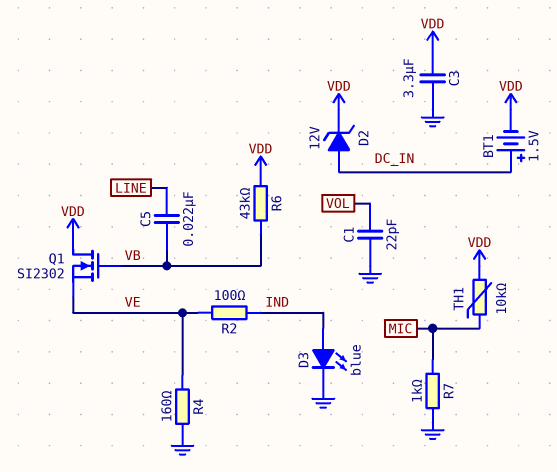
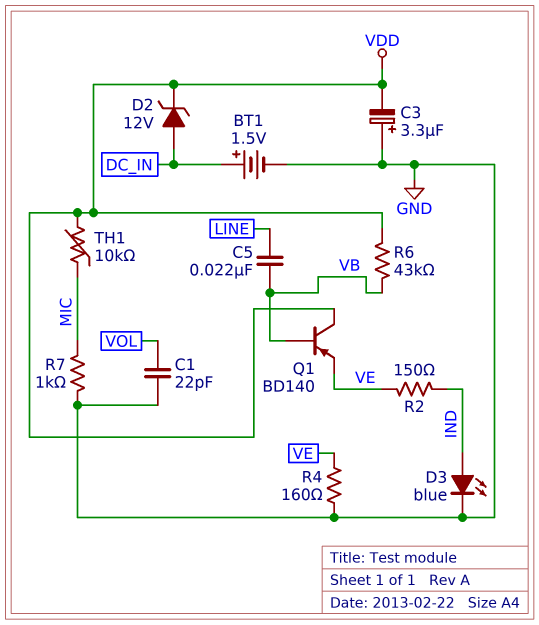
BT1: 1.5V (plus DC_IN, minus VDD) -> 1.5V (plus DC_IN, minus GND)
C3: 3.3uF (GND, VDD) -> 3.3uF (plus GND, minus VDD)
Q1: NMOS SI2302 (G VB, D VDD, S VE) -> PNP BD140 (B VB, C VDD, E VE)
R2: 100 (IND, VE) -> 150 (IND, VE)

